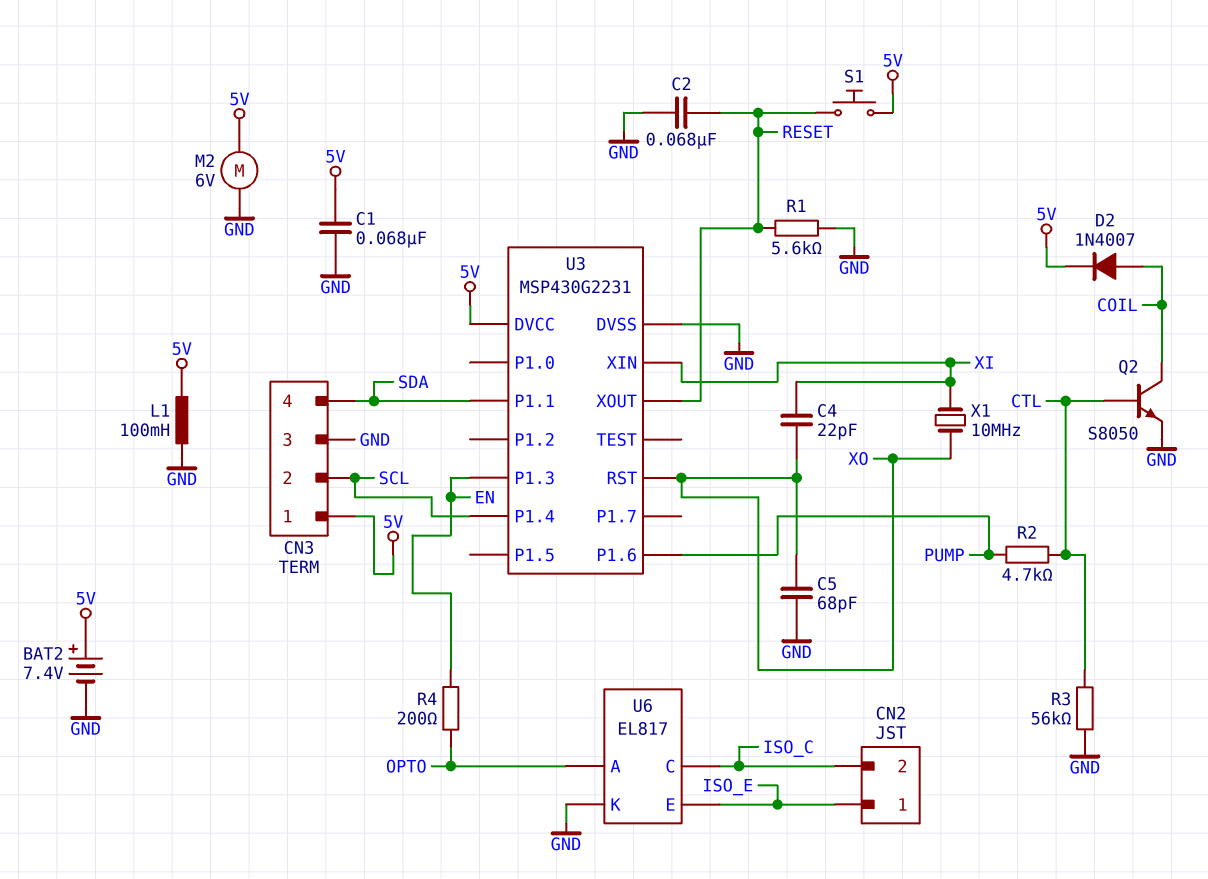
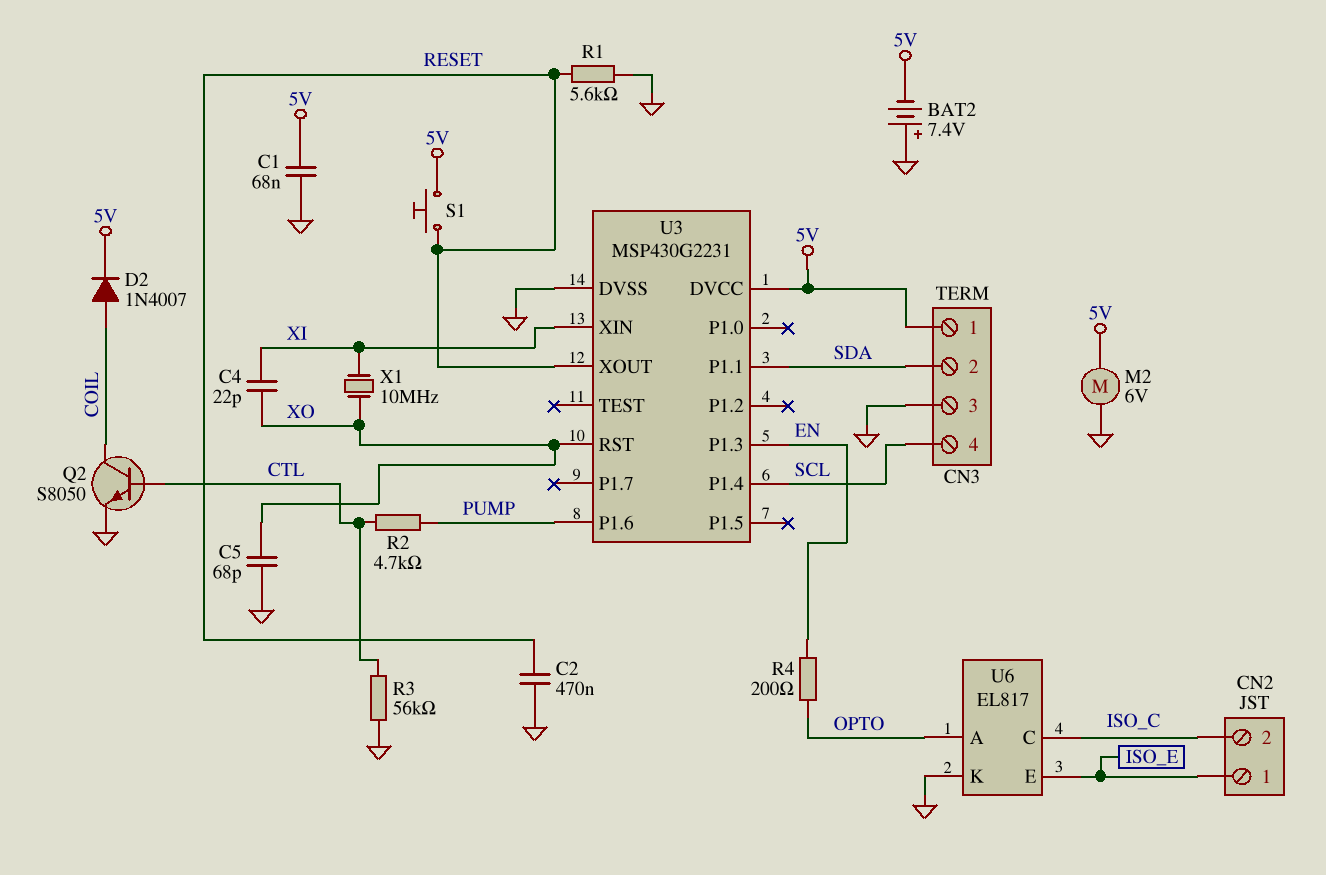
BAT2: 7.4V (plus 5V, minus GND) -> 7.4V (plus GND, minus 5V)
C2: 68nF (GND, RESET) -> 470nF (GND, RESET)
CN3 pin 2: SCL -> SDA
CN3 pin 4: SDA -> SCL
L1: 100mH (5V, GND) -> none

